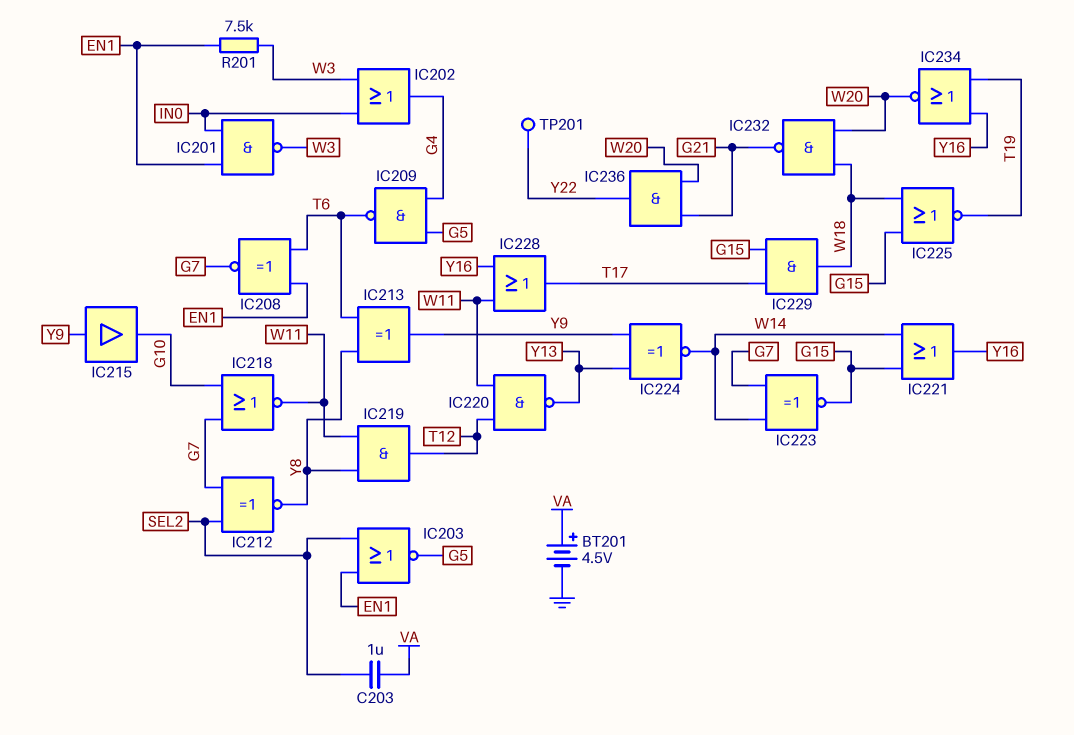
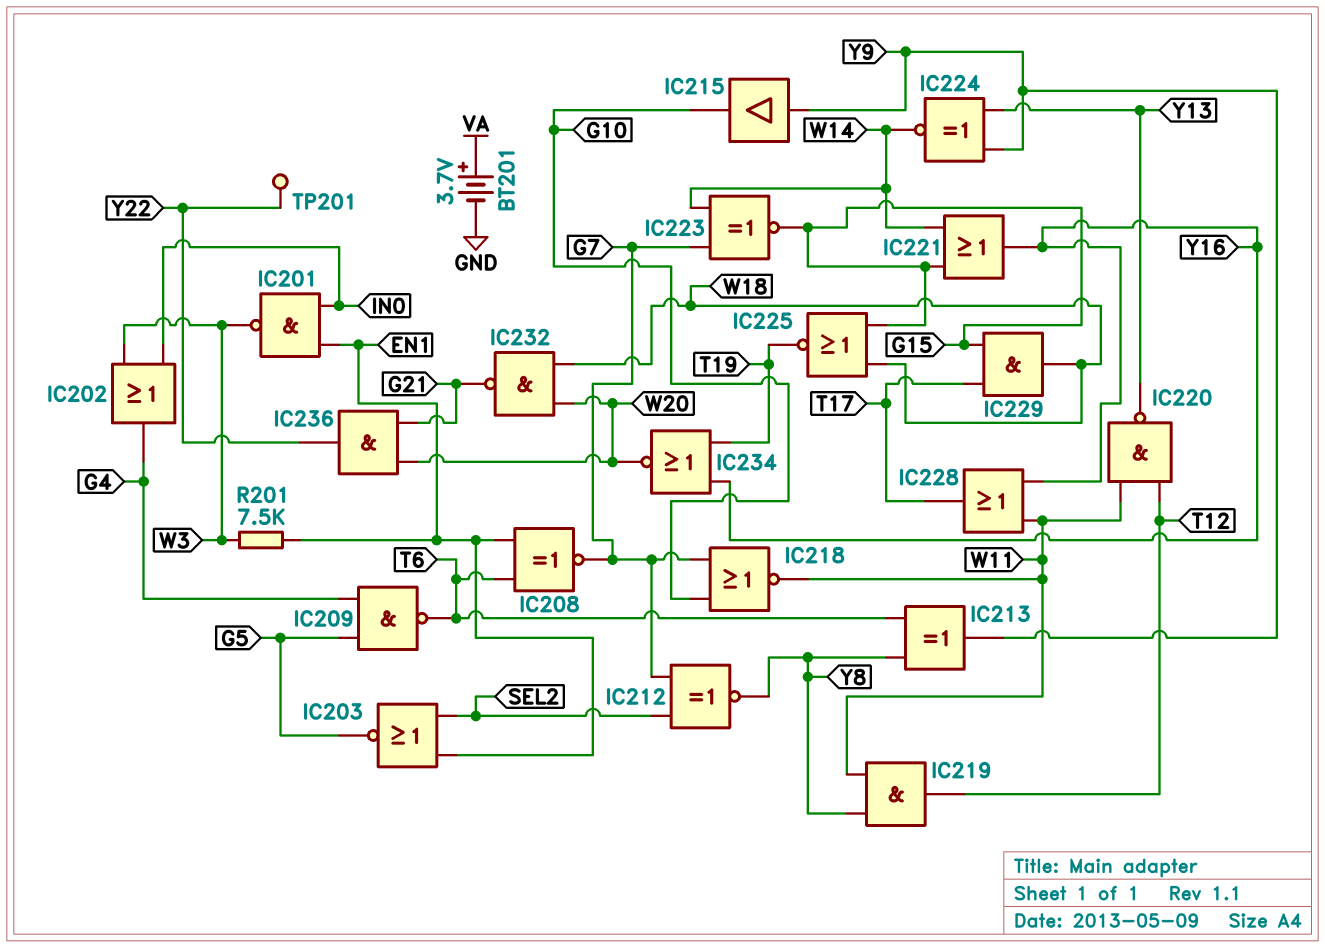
BT201: 4.5V (plus VA, minus GND) -> 3.7V (plus VA, minus GND)
C203: 1uF (SEL2, VA) -> none

